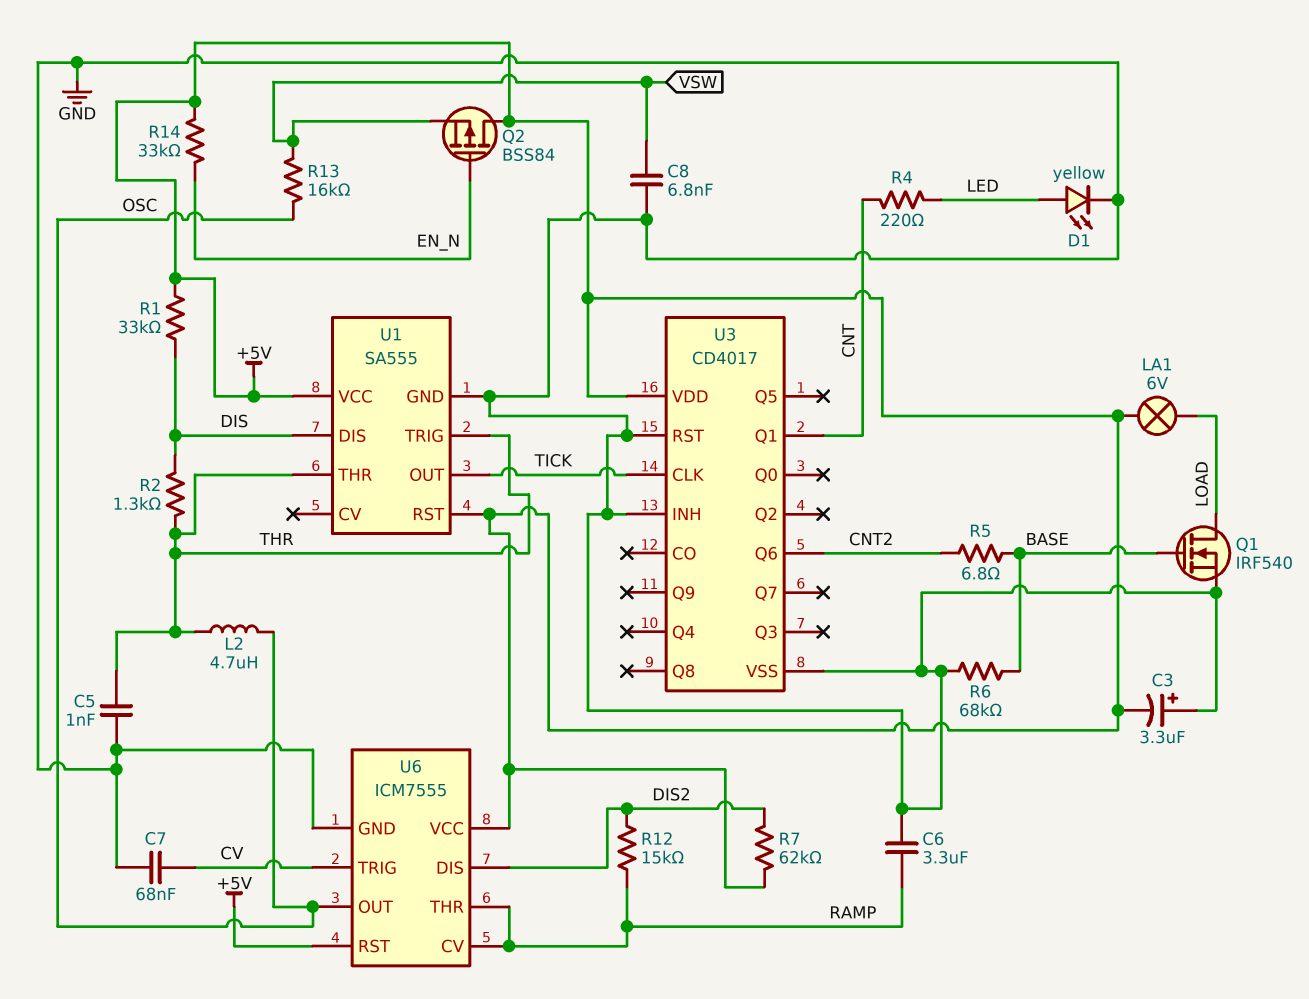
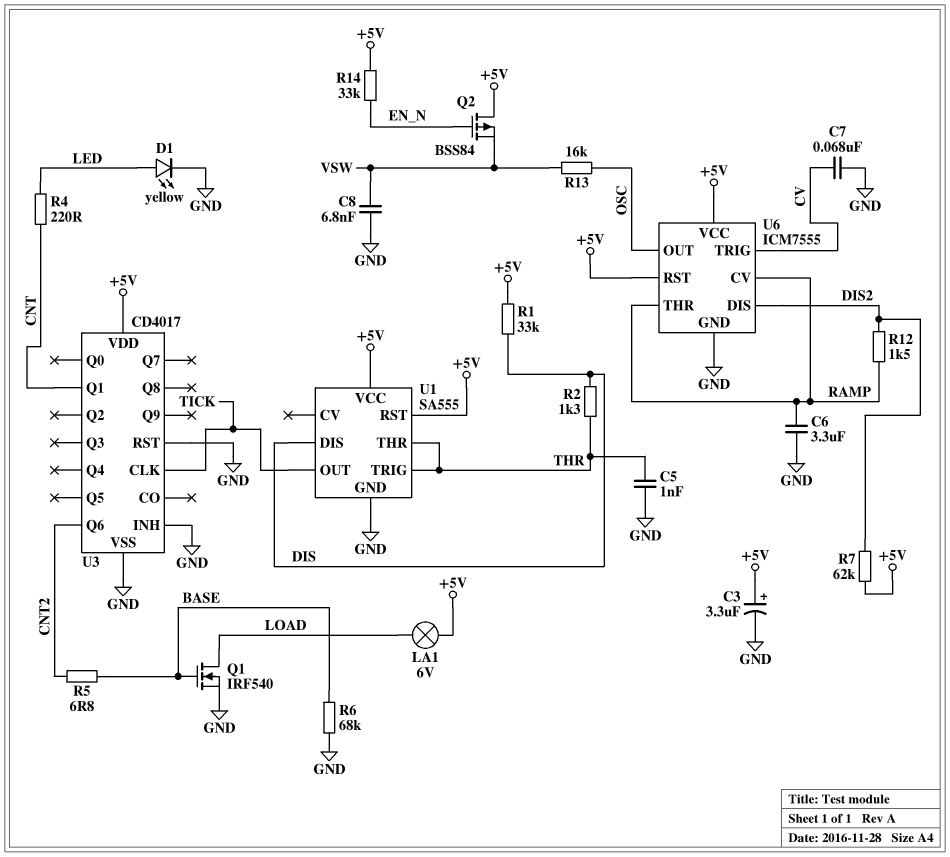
C3: 3.3uF (plus GND, minus +5V) -> 3.3uF (plus +5V, minus GND)
L2: 4.7uH (OSC, THR) -> none
R12: 15k (DIS2, RAMP) -> 1.5k (DIS2, RAMP)

